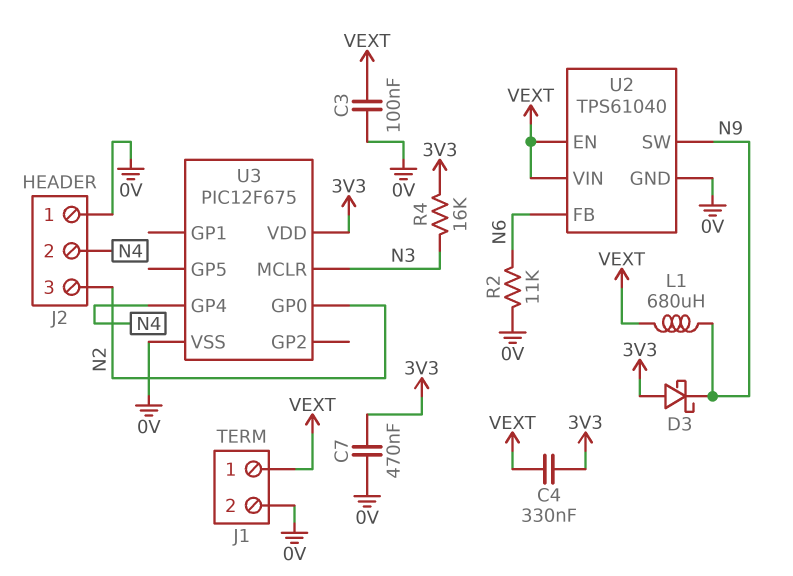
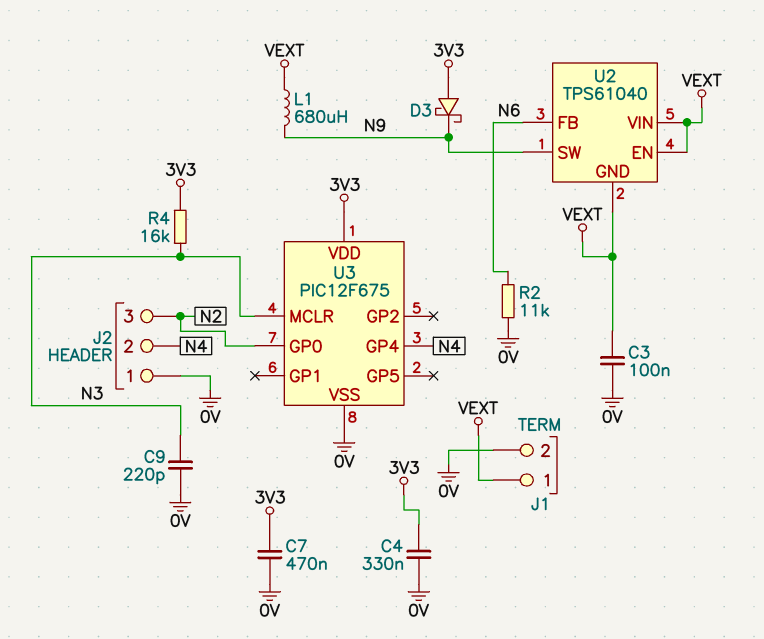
C4: 330nF (3V3, VEXT) -> 330nF (0V, 3V3)
C9: none -> 220pF (0V, N3)
U2 pin GND: 0V -> VEXT

